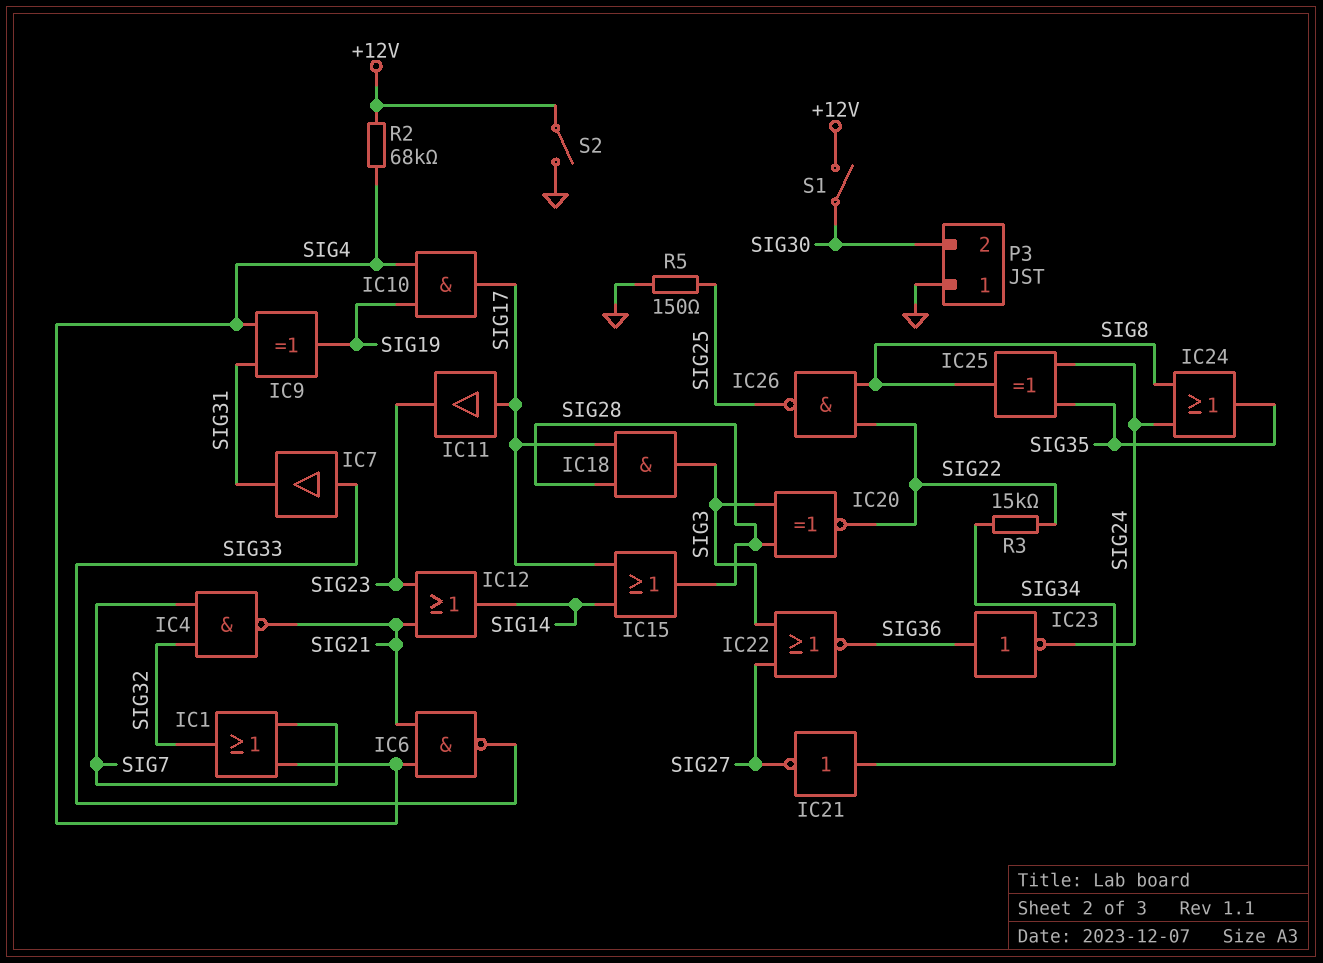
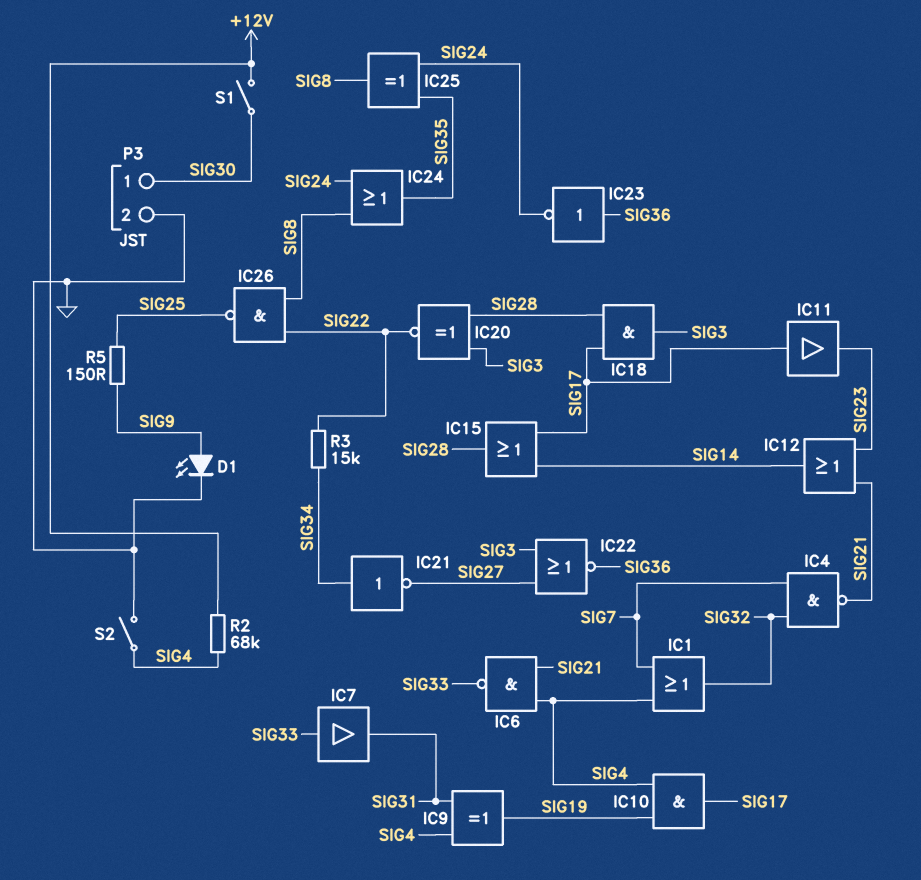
D1: none -> LED (A SIG9, K GND)
P3 pin 1: GND -> SIG30
P3 pin 2: SIG30 -> GND
R5: 150 (GND, SIG25) -> 150 (SIG9, SIG25)
S2: switch (+12V, GND) -> switch (GND, SIG4)

